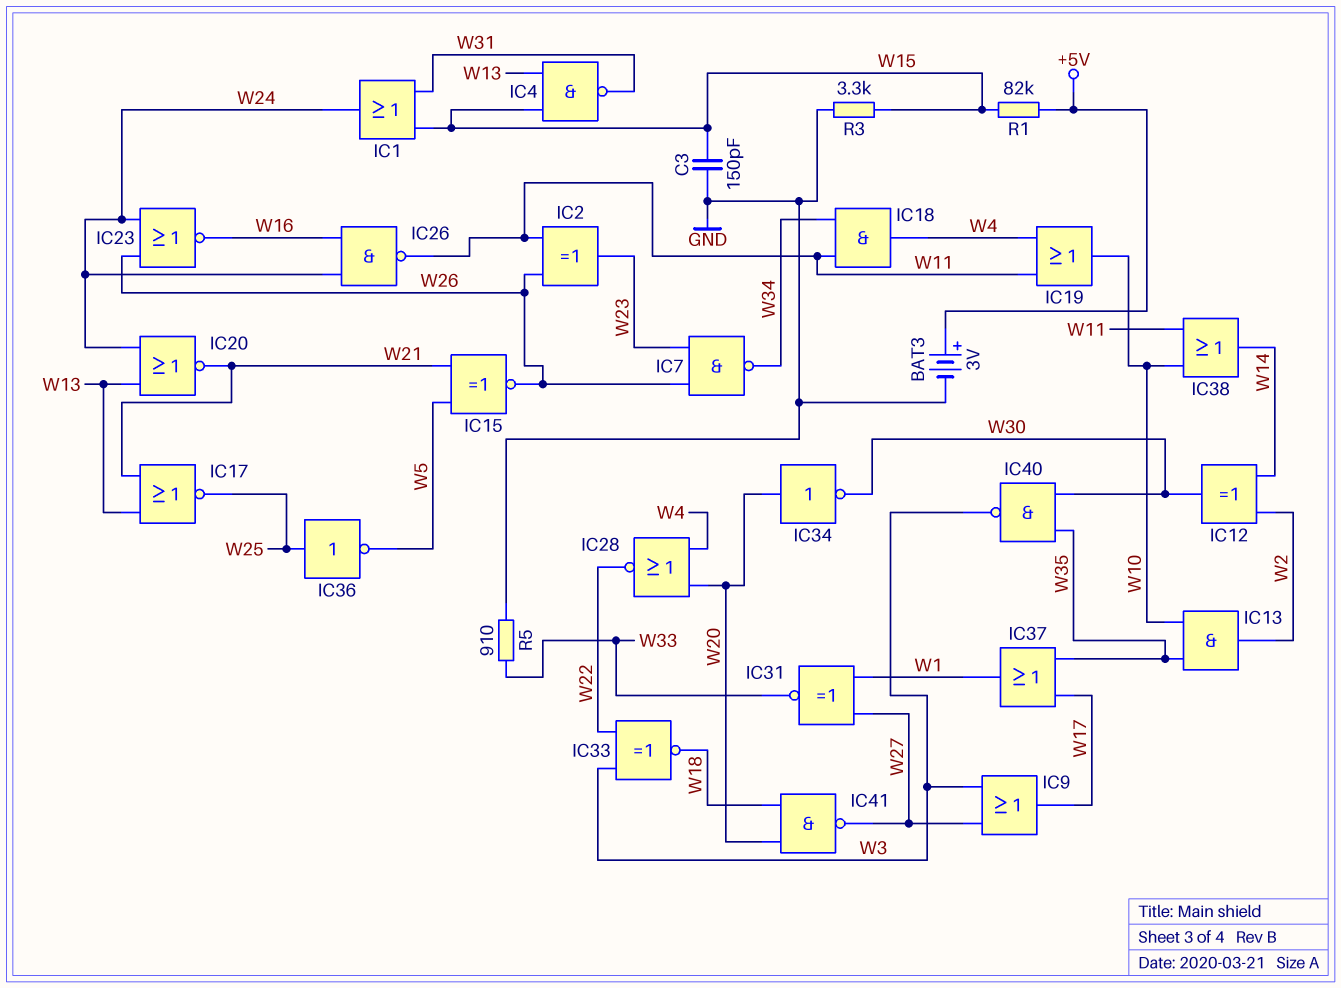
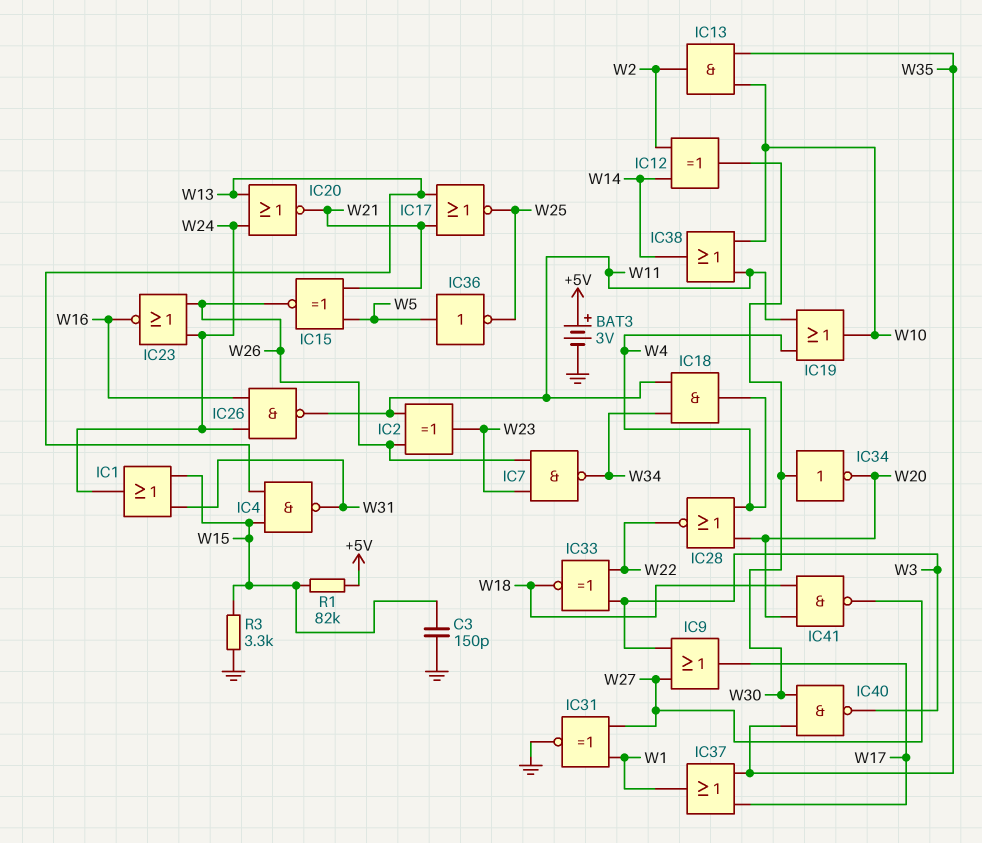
IC31: XNOR (in W1, in W27, out W33) -> XNOR (in W1, in W27, out GND)
IC34: NOT (in W20, out W30) -> NOT (in W30, out W20)
IC36: NOT (in W25, out W5) -> NOT (in W5, out W25)
R5: 910 (GND, W33) -> none

